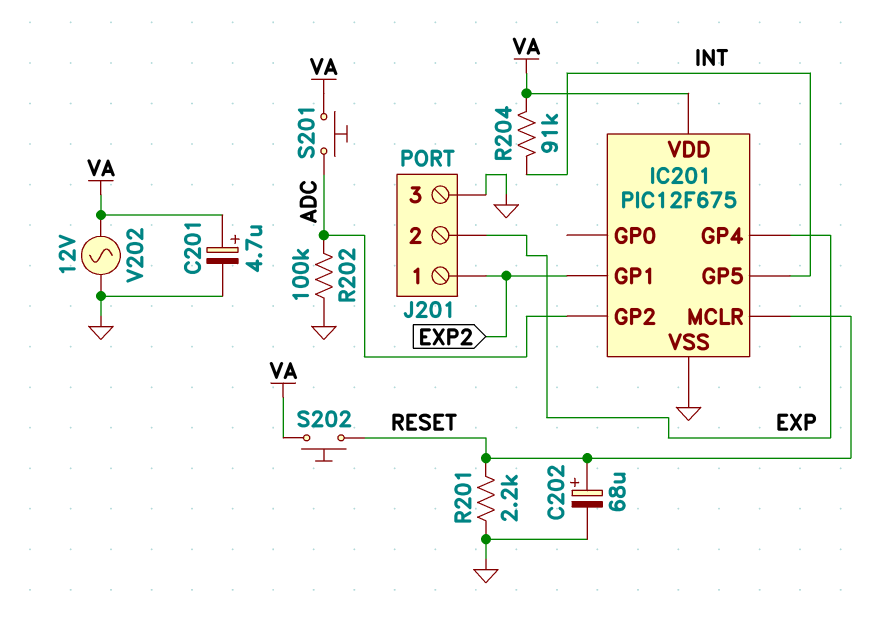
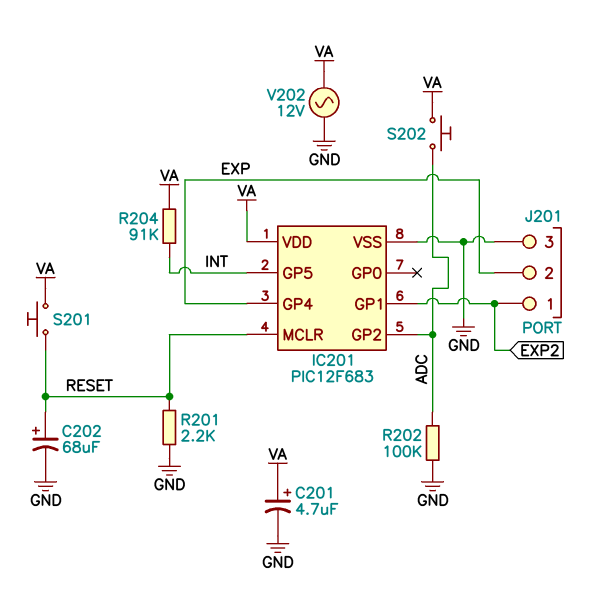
IC201: PIC12F675 -> PIC12F683
S201: button (ADC, VA) -> button (RESET, VA)
S202: button (RESET, VA) -> button (ADC, VA)

